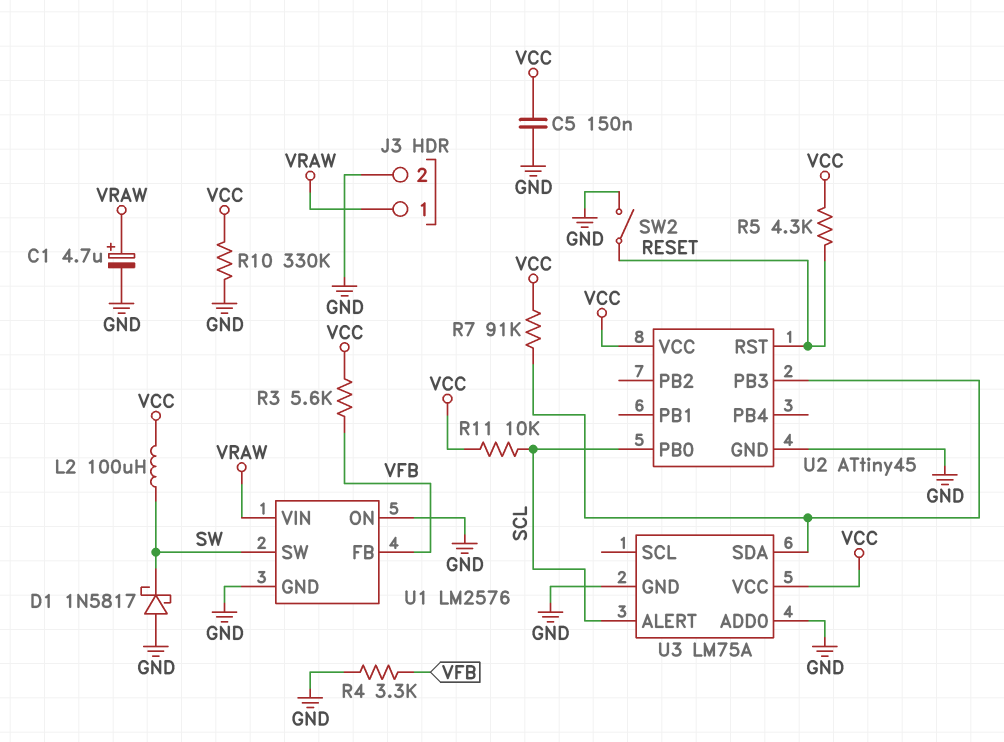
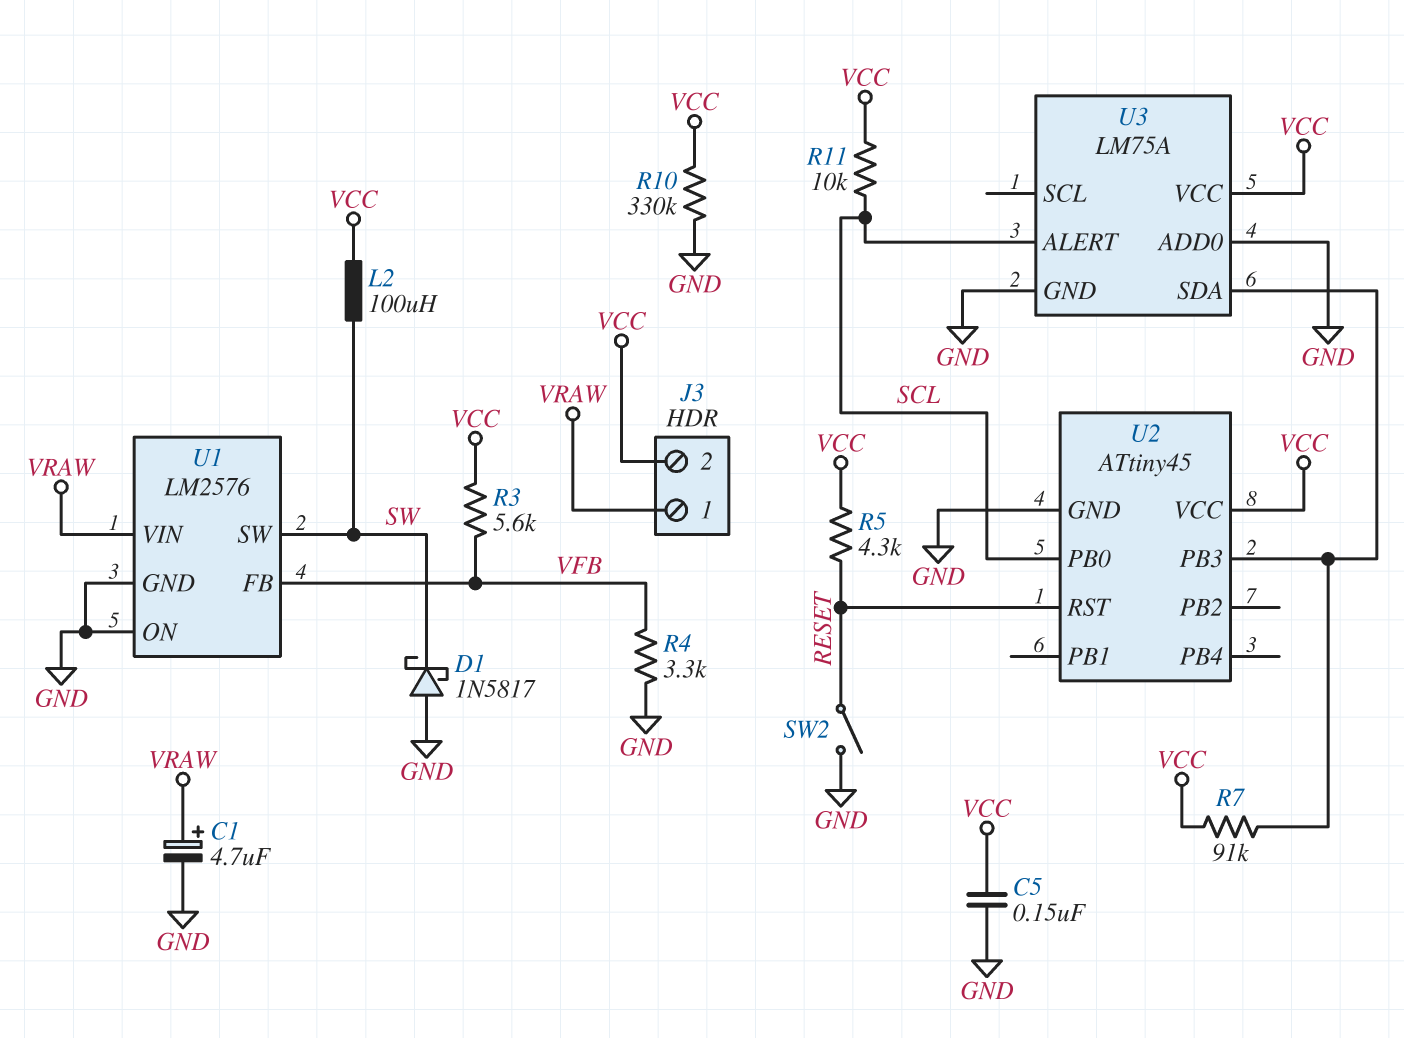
J3 pin 2: GND -> VCC

